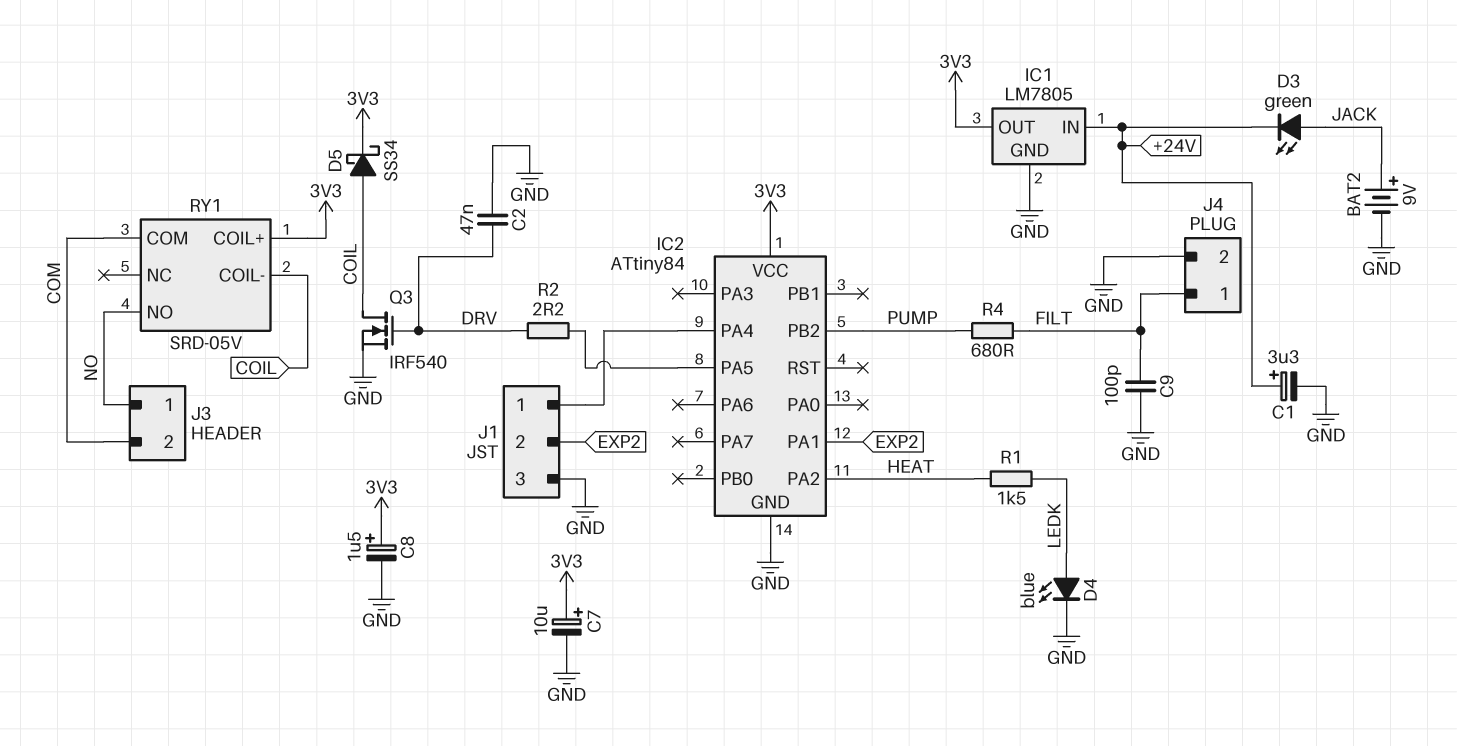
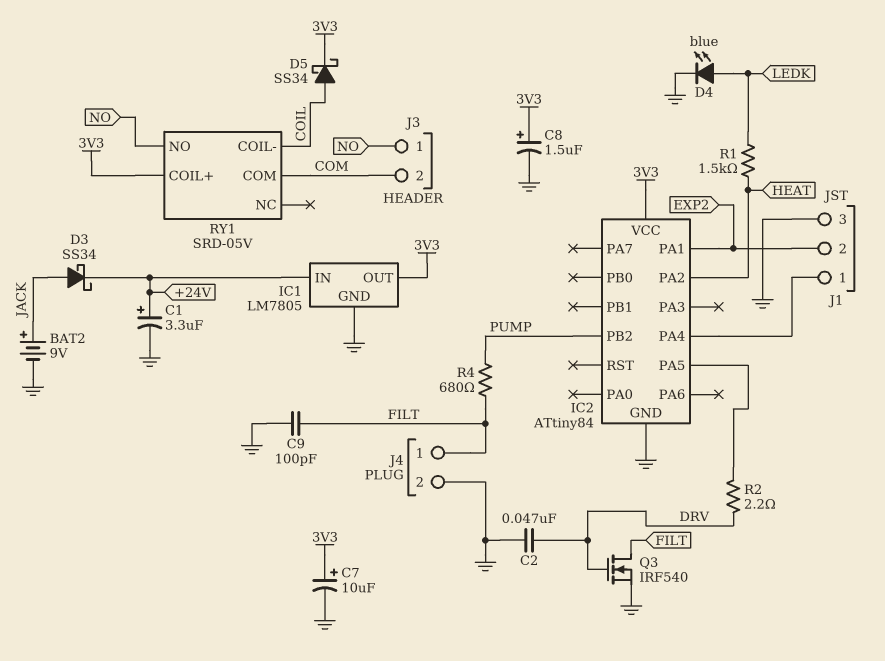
D3: LED green (A JACK, K +24V) -> schottky SS34 (A JACK, K +24V)
Q3: NMOS IRF540 (G DRV, D COIL, S GND) -> NMOS IRF540 (G DRV, D FILT, S GND)

